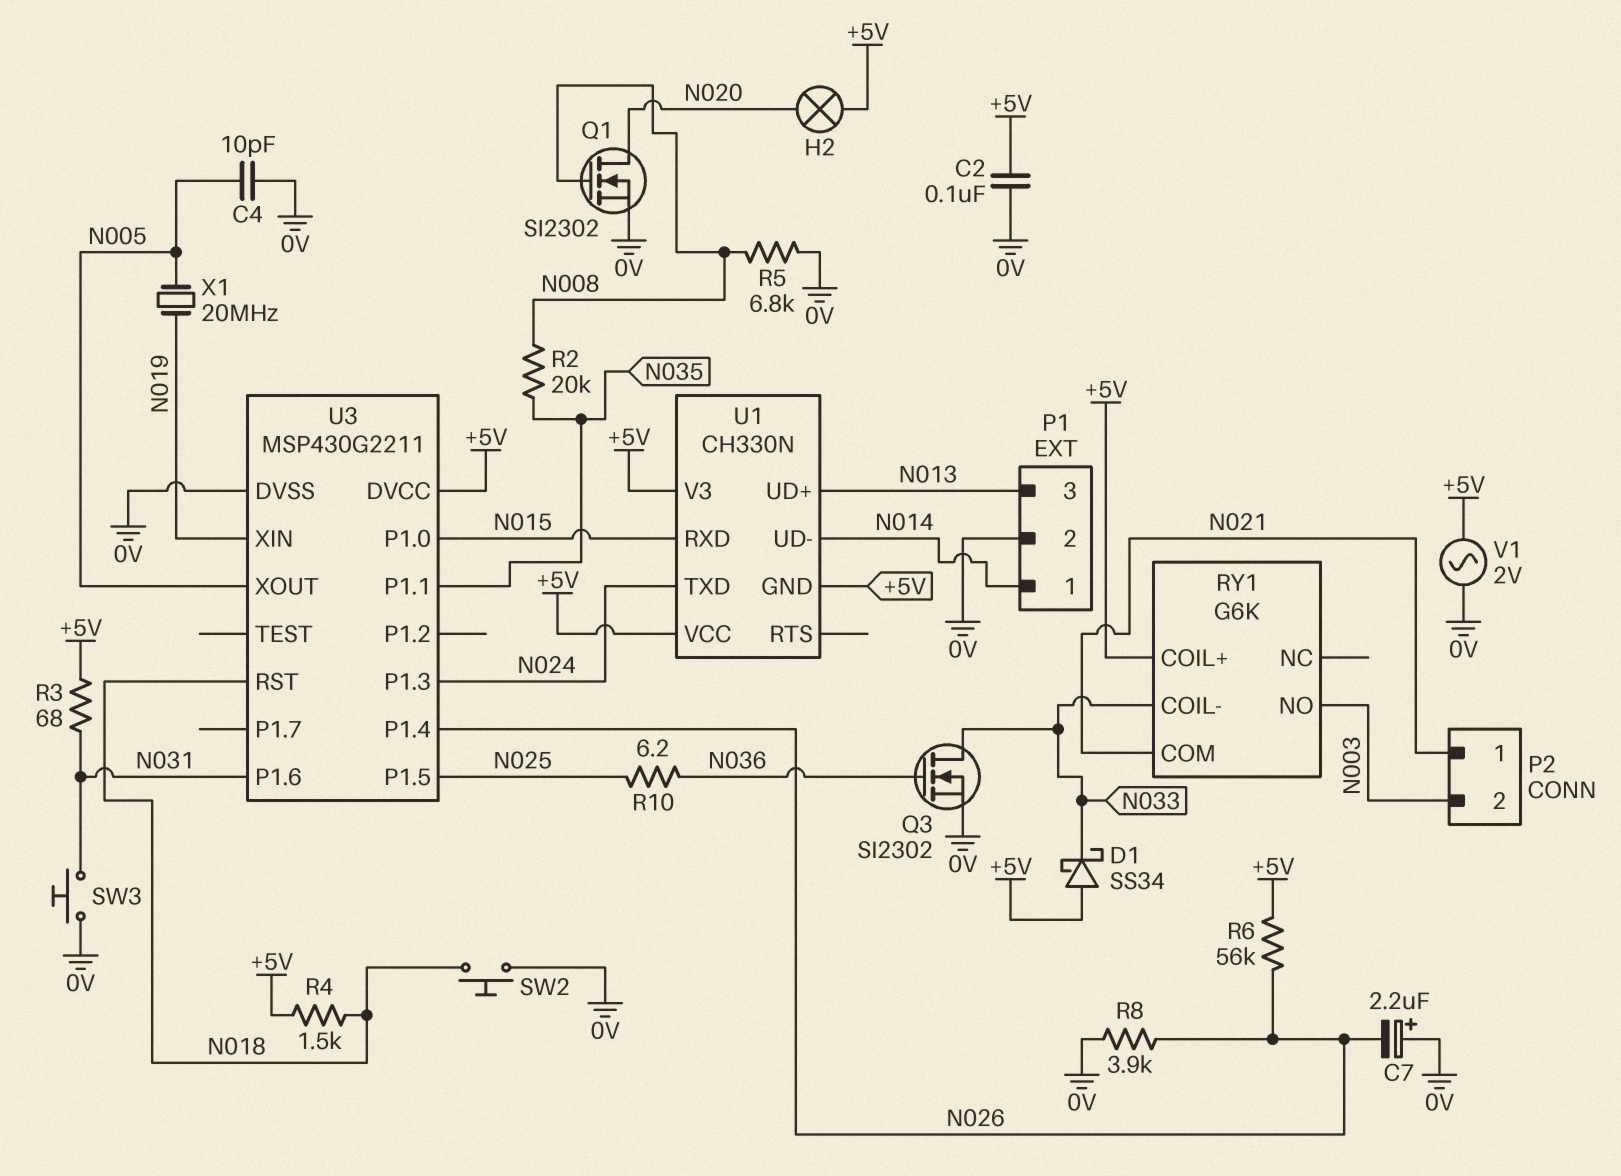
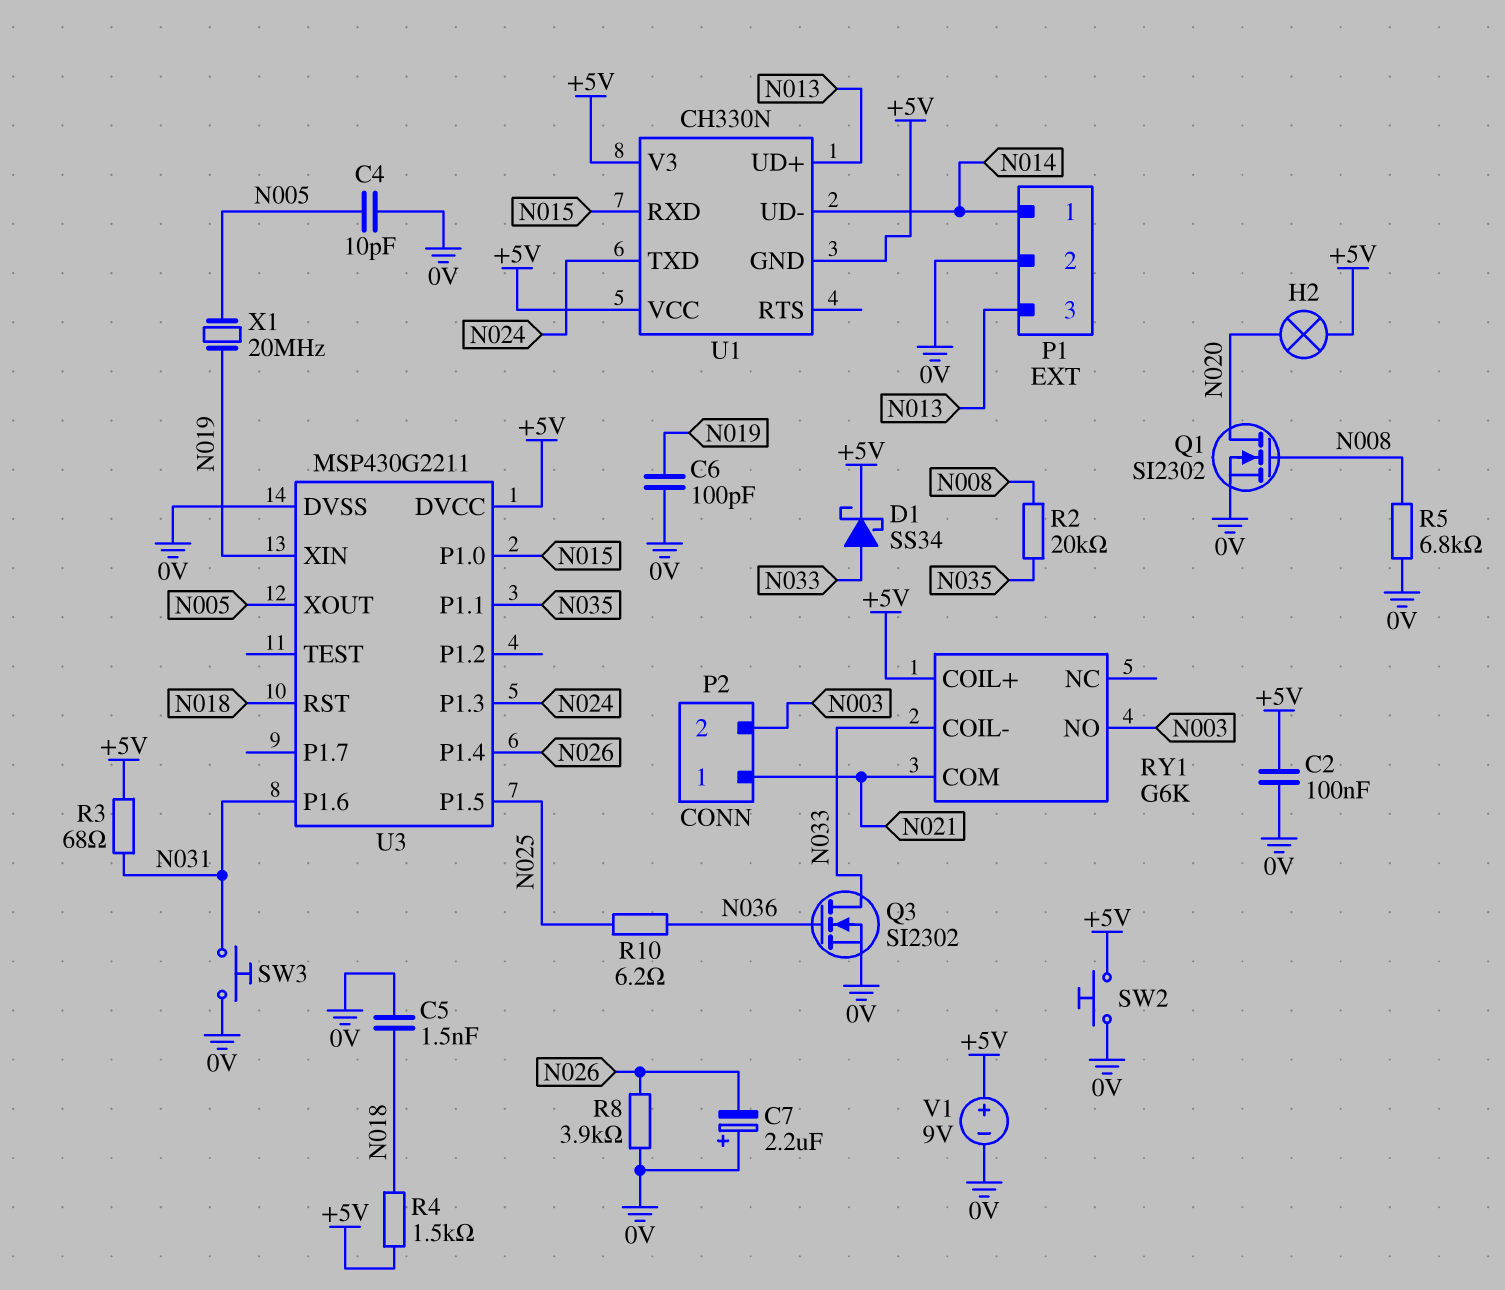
C5: none -> 1.5nF (0V, N018)
C6: none -> 100pF (0V, N019)
D1: schottky SS34 (A +5V, K N033) -> schottky SS34 (A N033, K +5V)
R6: 56k (+5V, N026) -> none
SW2: button (0V, N018) -> button (+5V, 0V)
V1: AC 2V (+5V, 0V) -> 9V (plus +5V, minus 0V)

